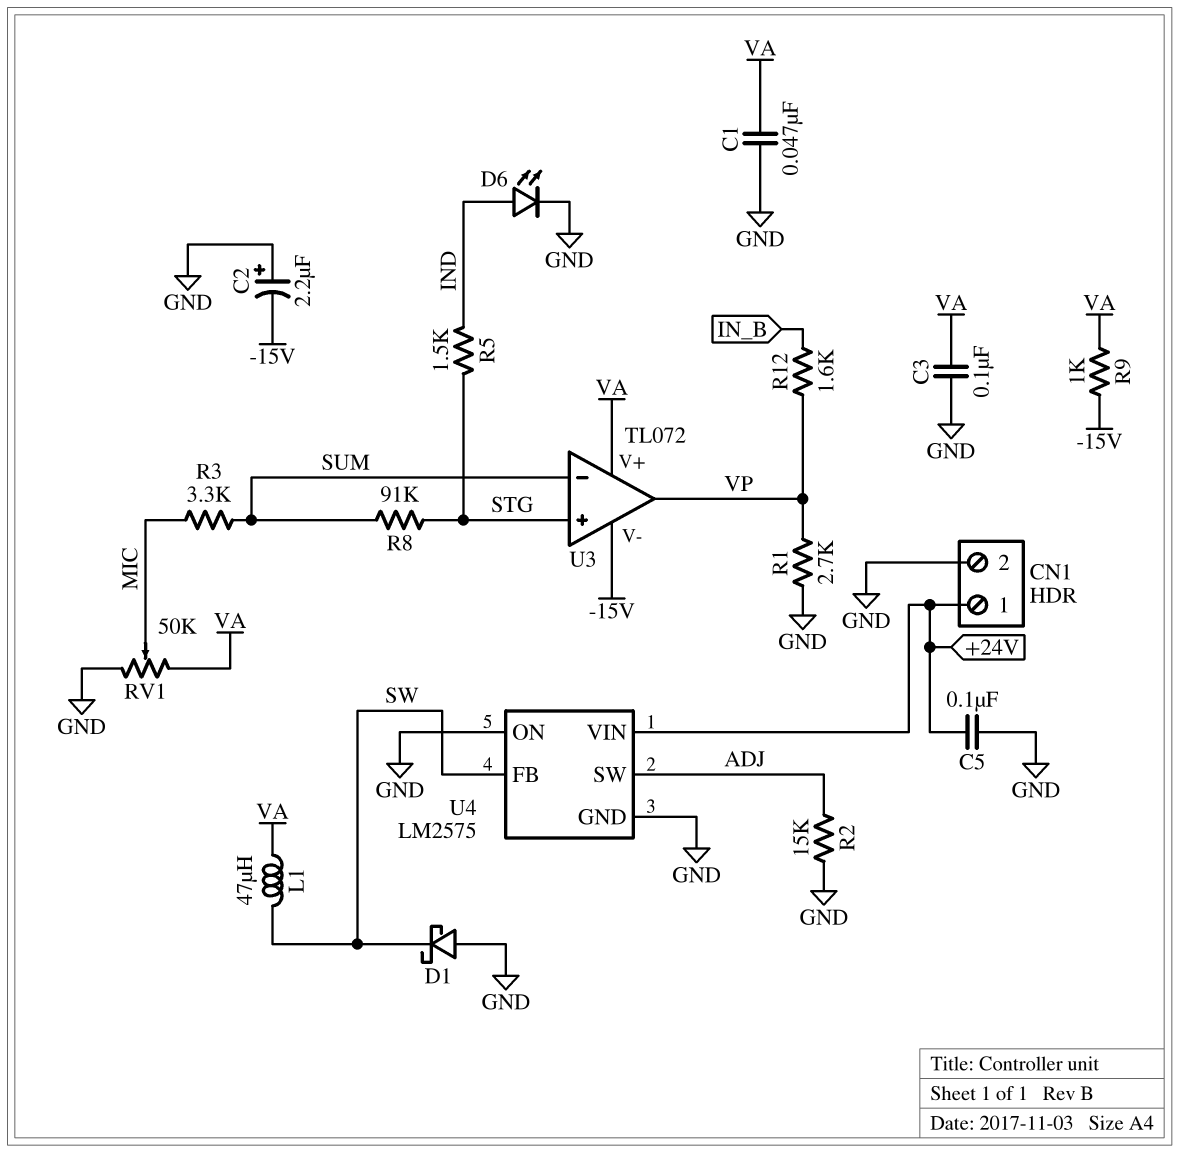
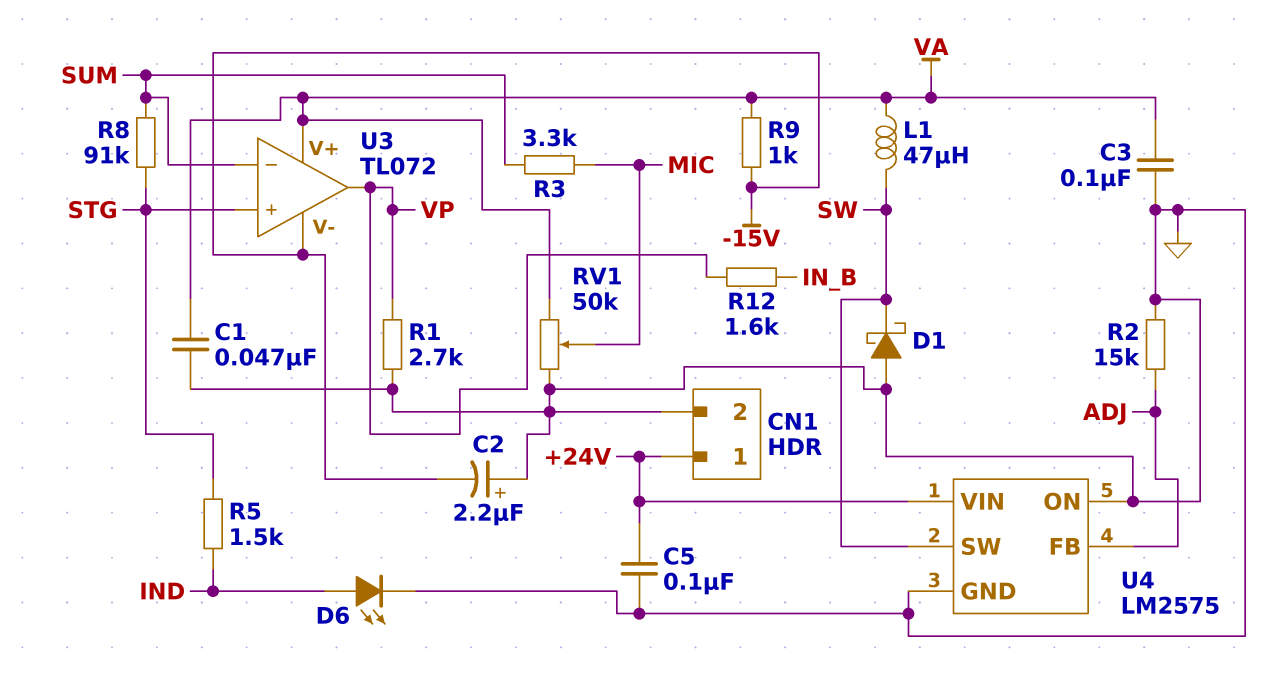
U4 pin FB: SW -> ADJ
U4 pin SW: ADJ -> SW

